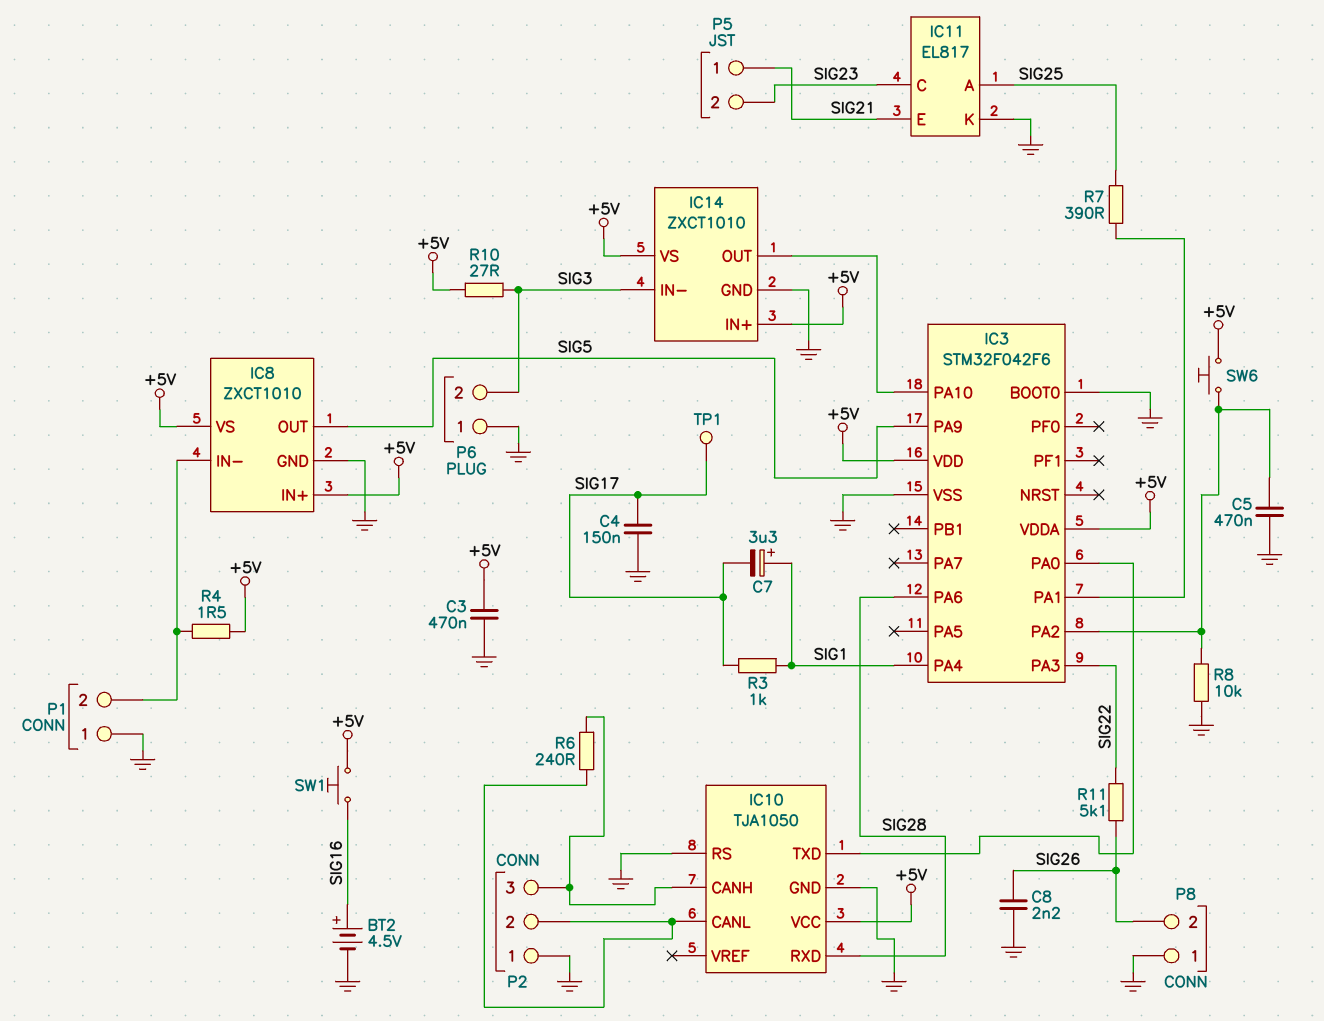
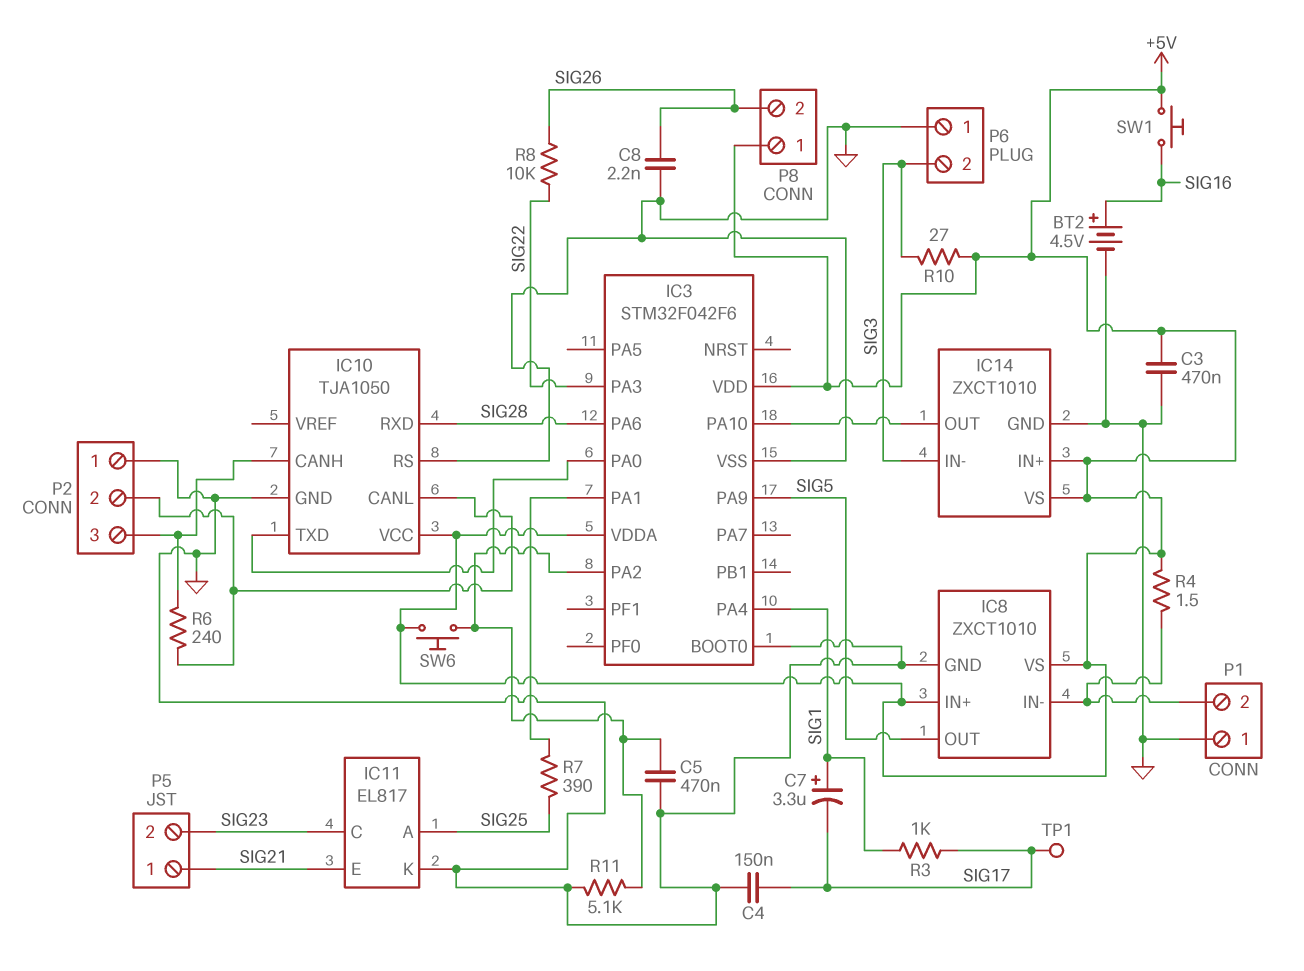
P8 pin 1: GND -> +5V
R8: 10k (GND, IC3/PA2) -> 10k (SIG22, SIG26)
R11: 5.1k (SIG22, SIG26) -> 5.1k (GND, IC3/PA2)

